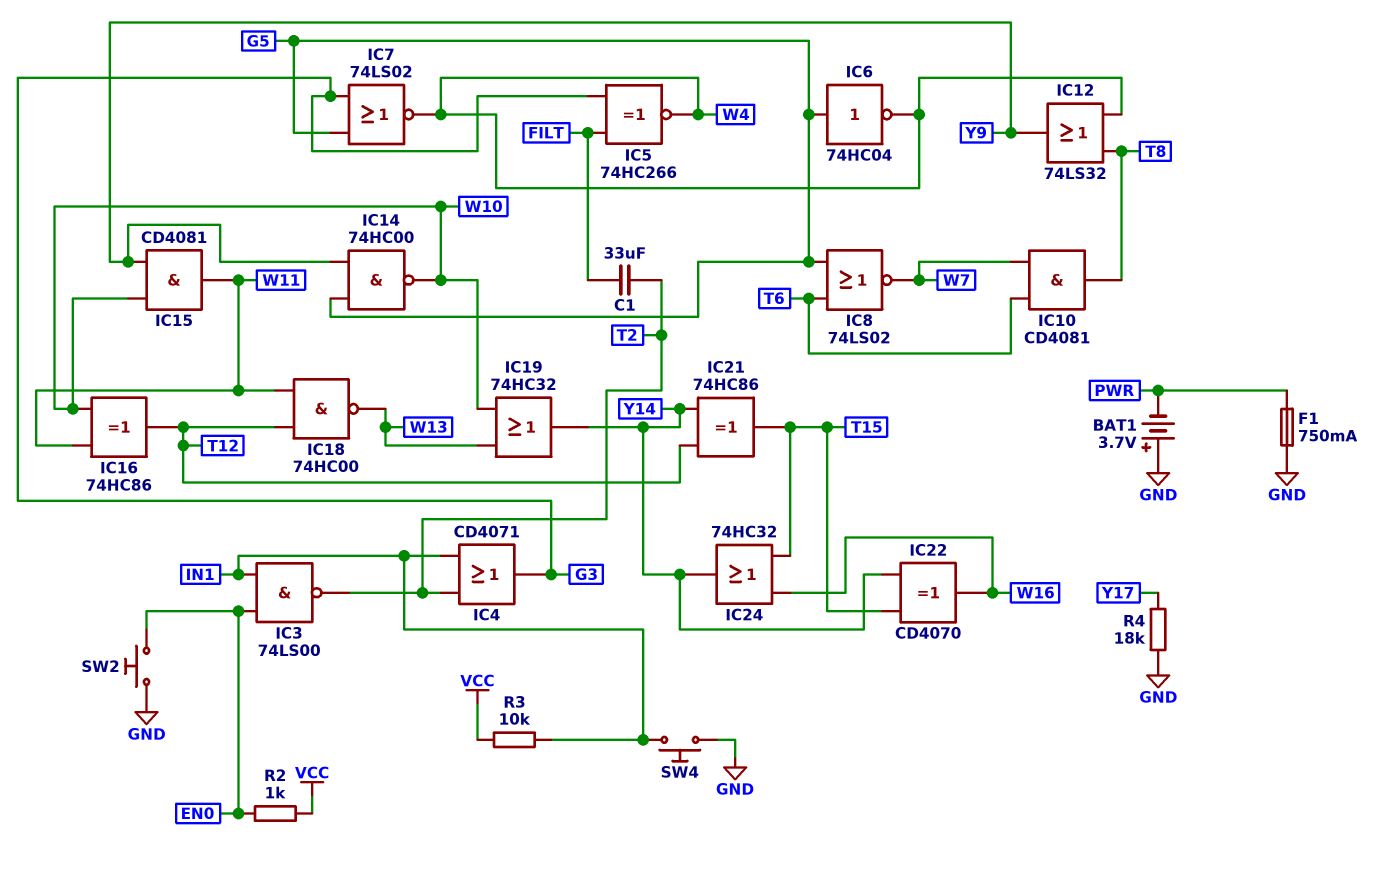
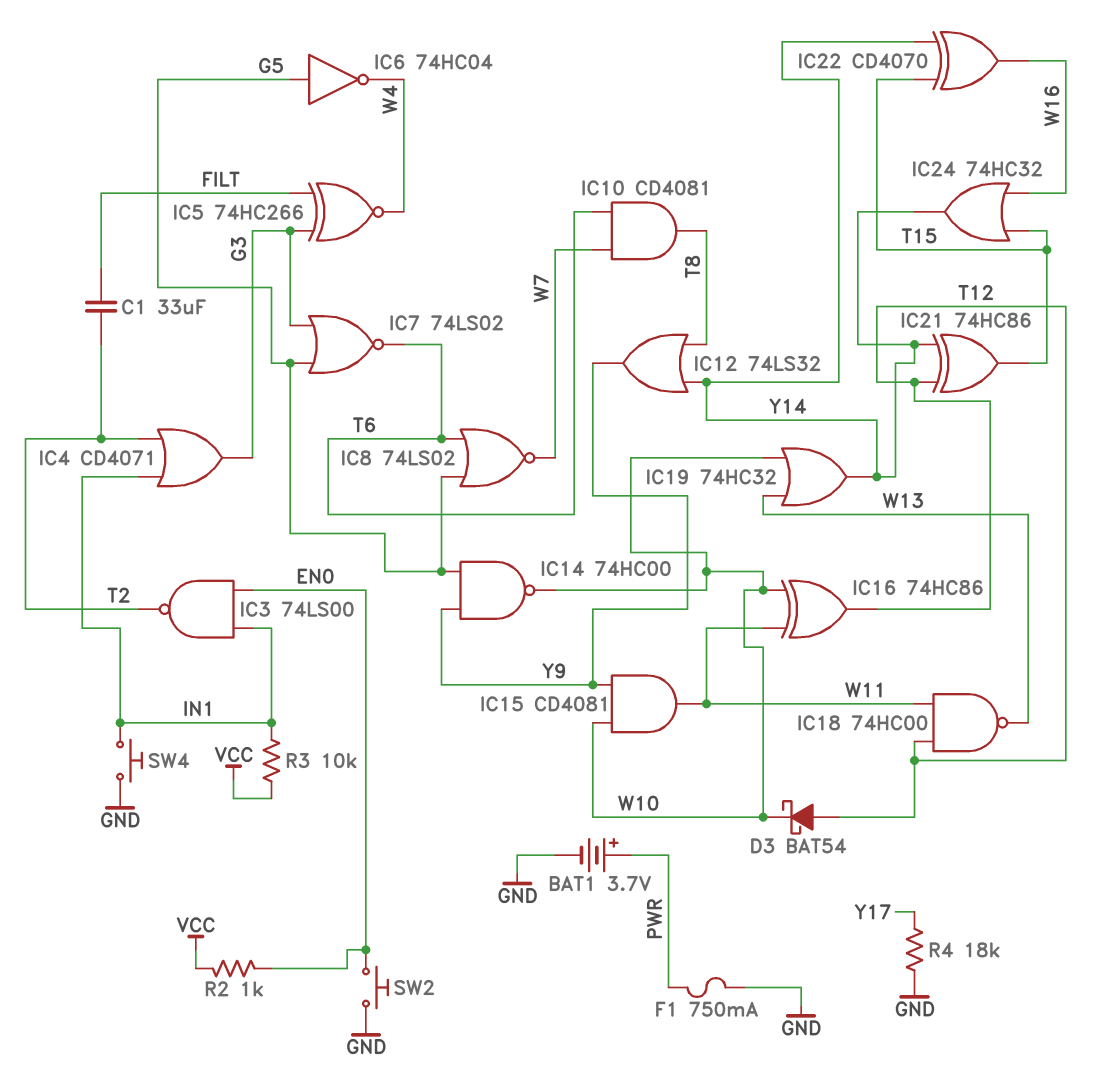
BAT1: 3.7V (plus GND, minus PWR) -> 3.7V (plus PWR, minus GND)
D3: none -> schottky BAT54 (A T12, K W10)
IC7: NOR 74LS02 (in G3, in G5, out W4) -> NOR 74LS02 (in G3, in G5, out T6)
IC12: OR 74LS32 (in T8, in W4, out Y9) -> OR 74LS32 (in T8, in Y14, out Y9)

